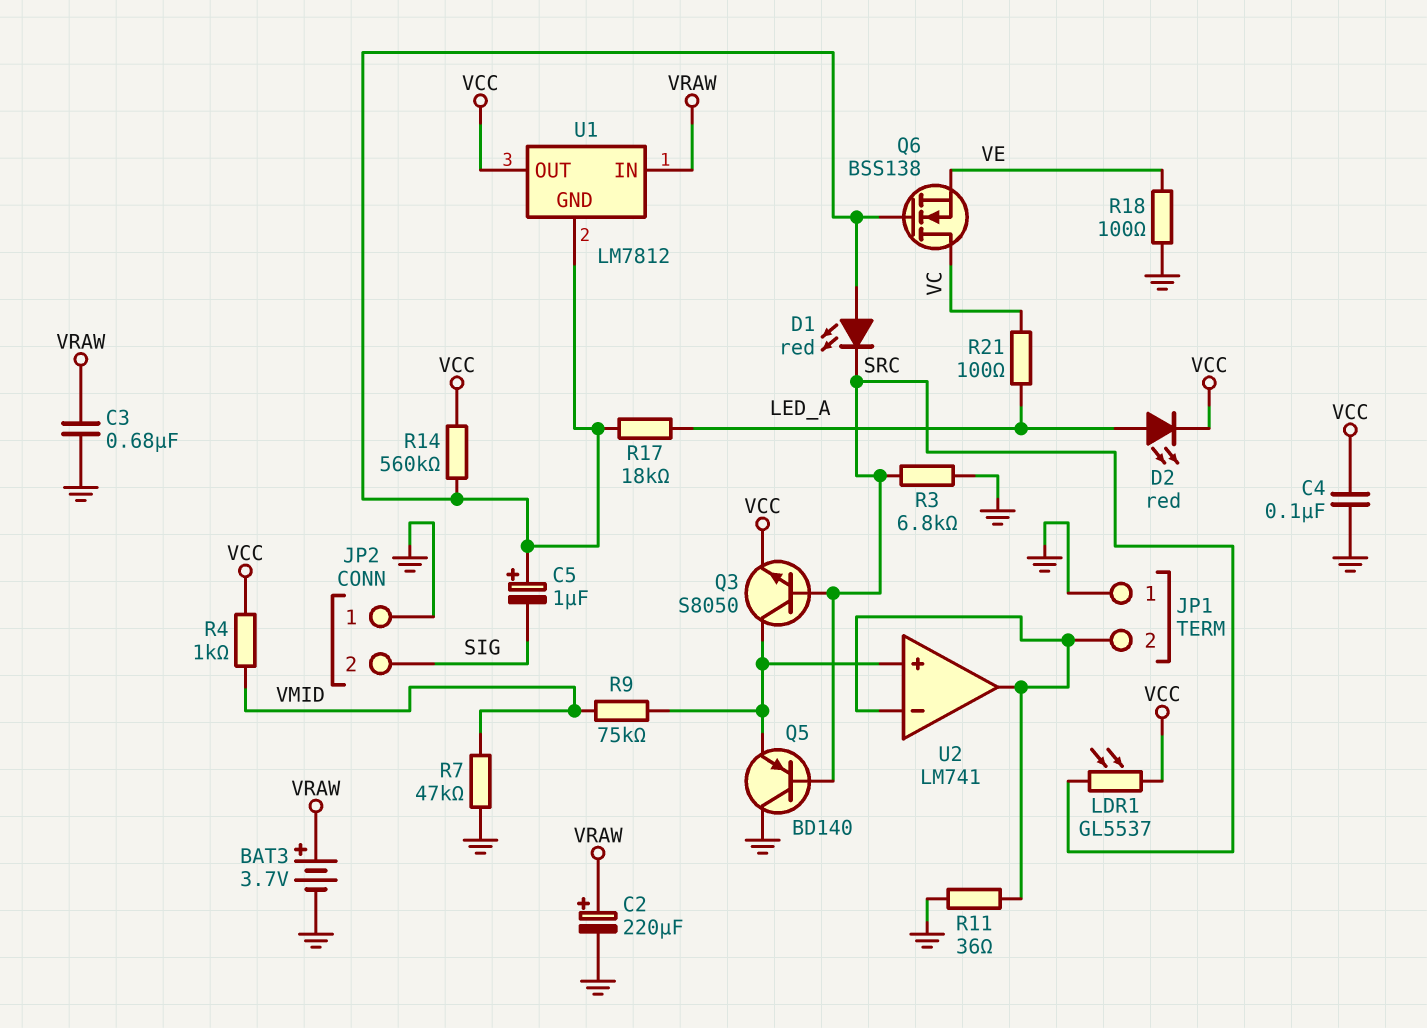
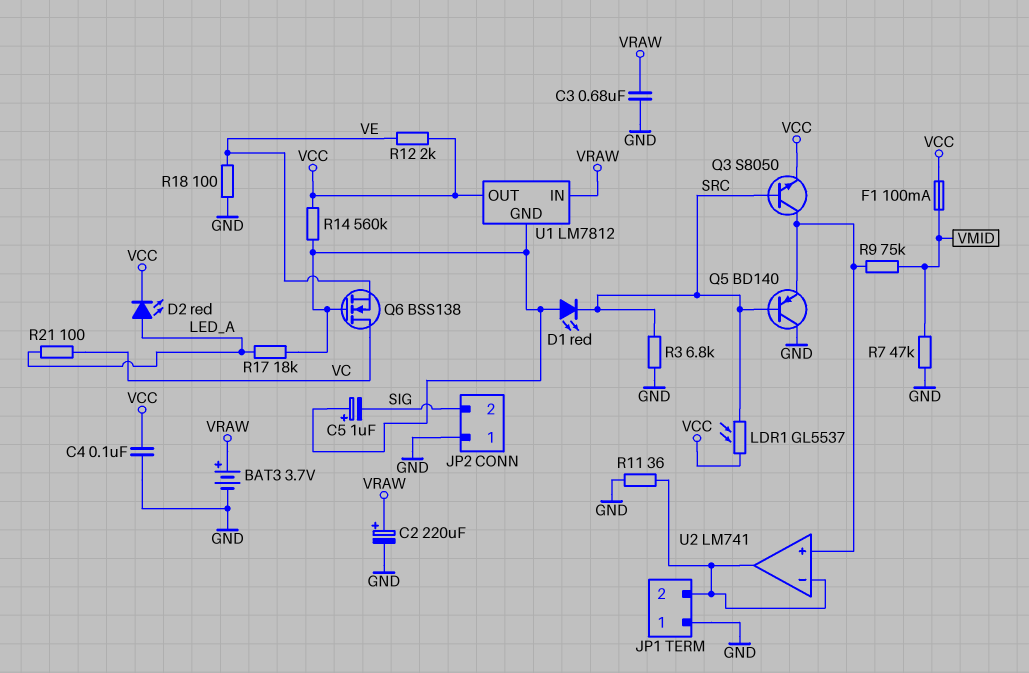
F1: none -> 100mA (VCC, VMID)
R4: 1k (VCC, VMID) -> none
R12: none -> 2k (VCC, VE)

